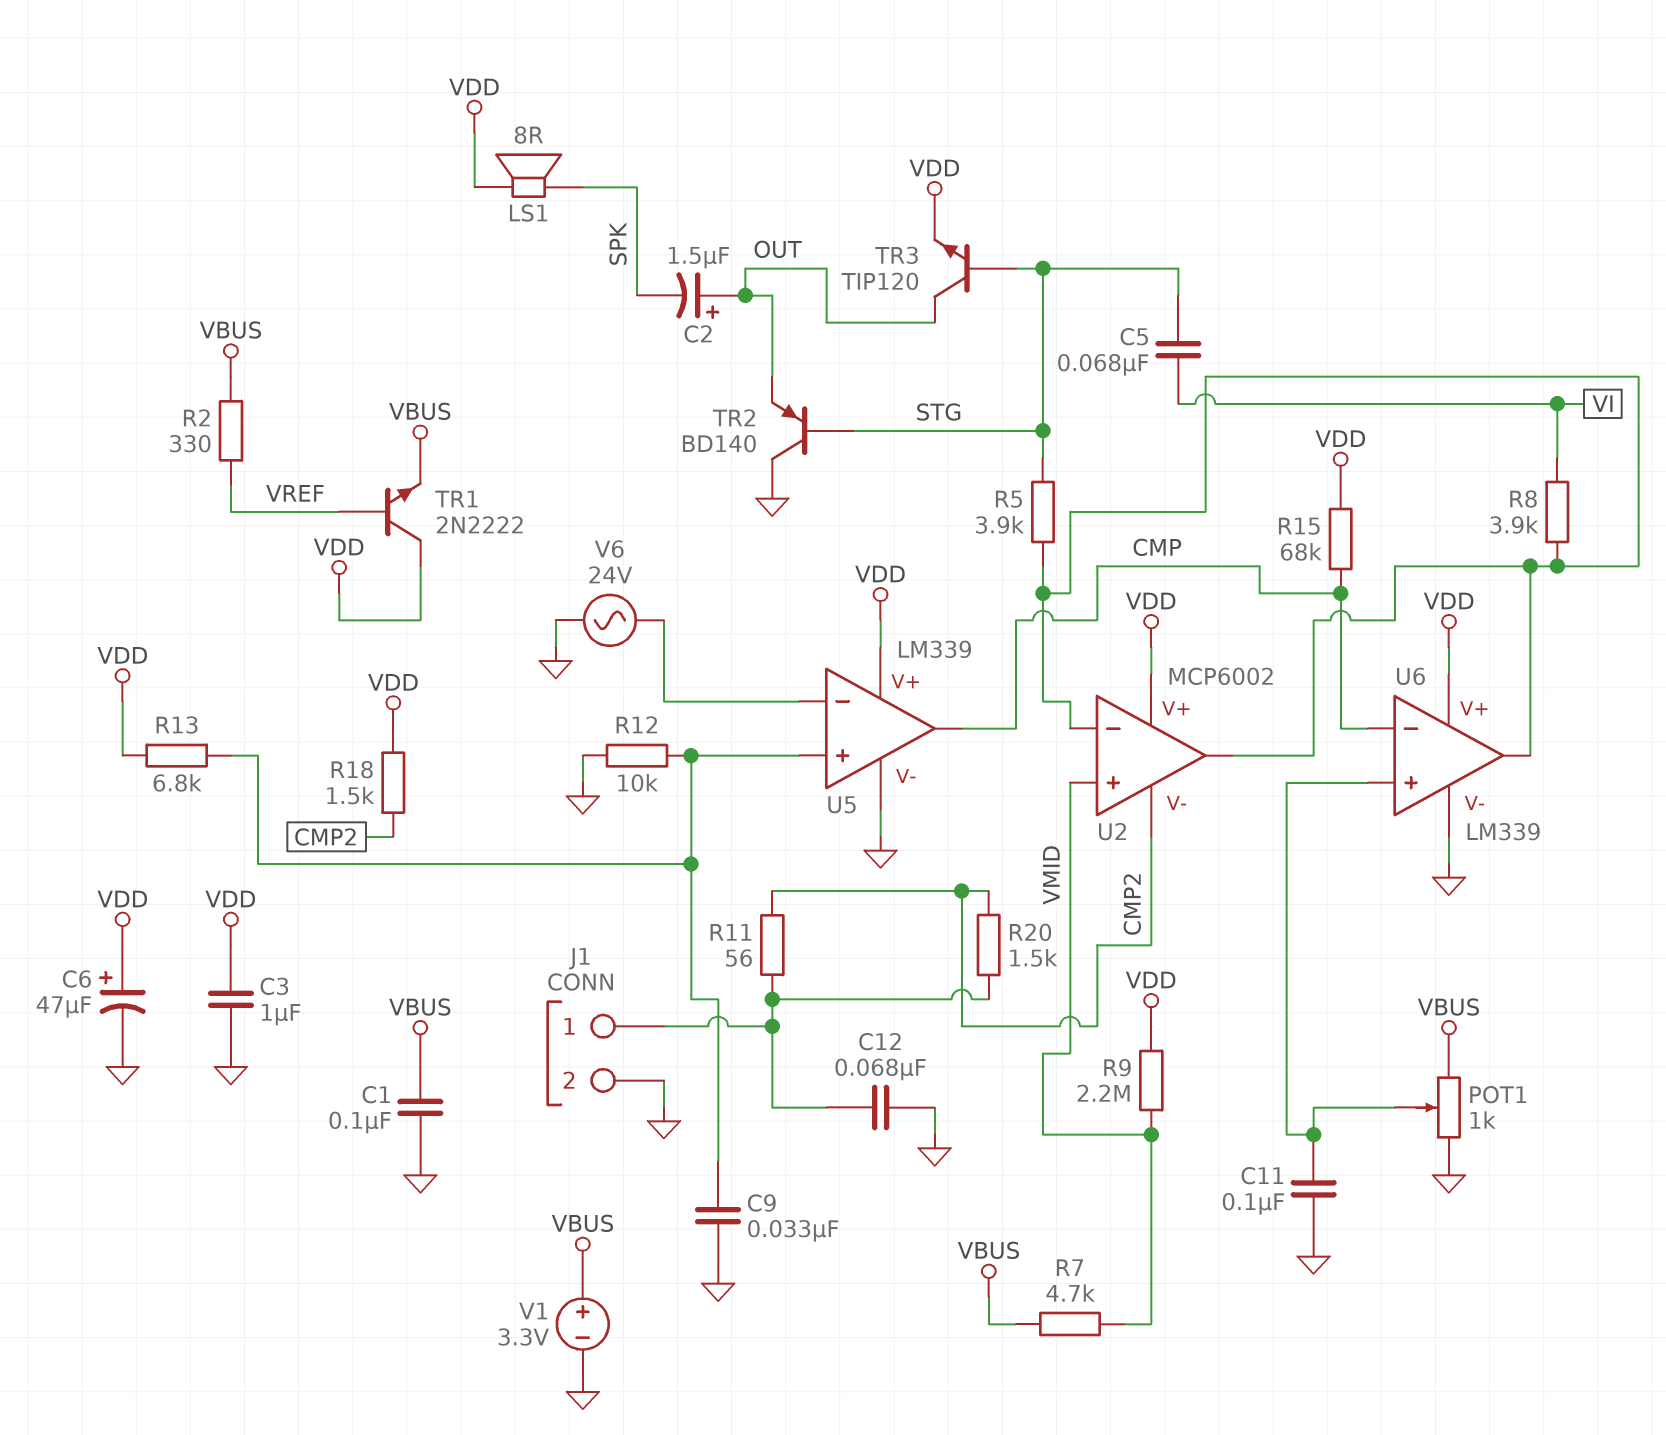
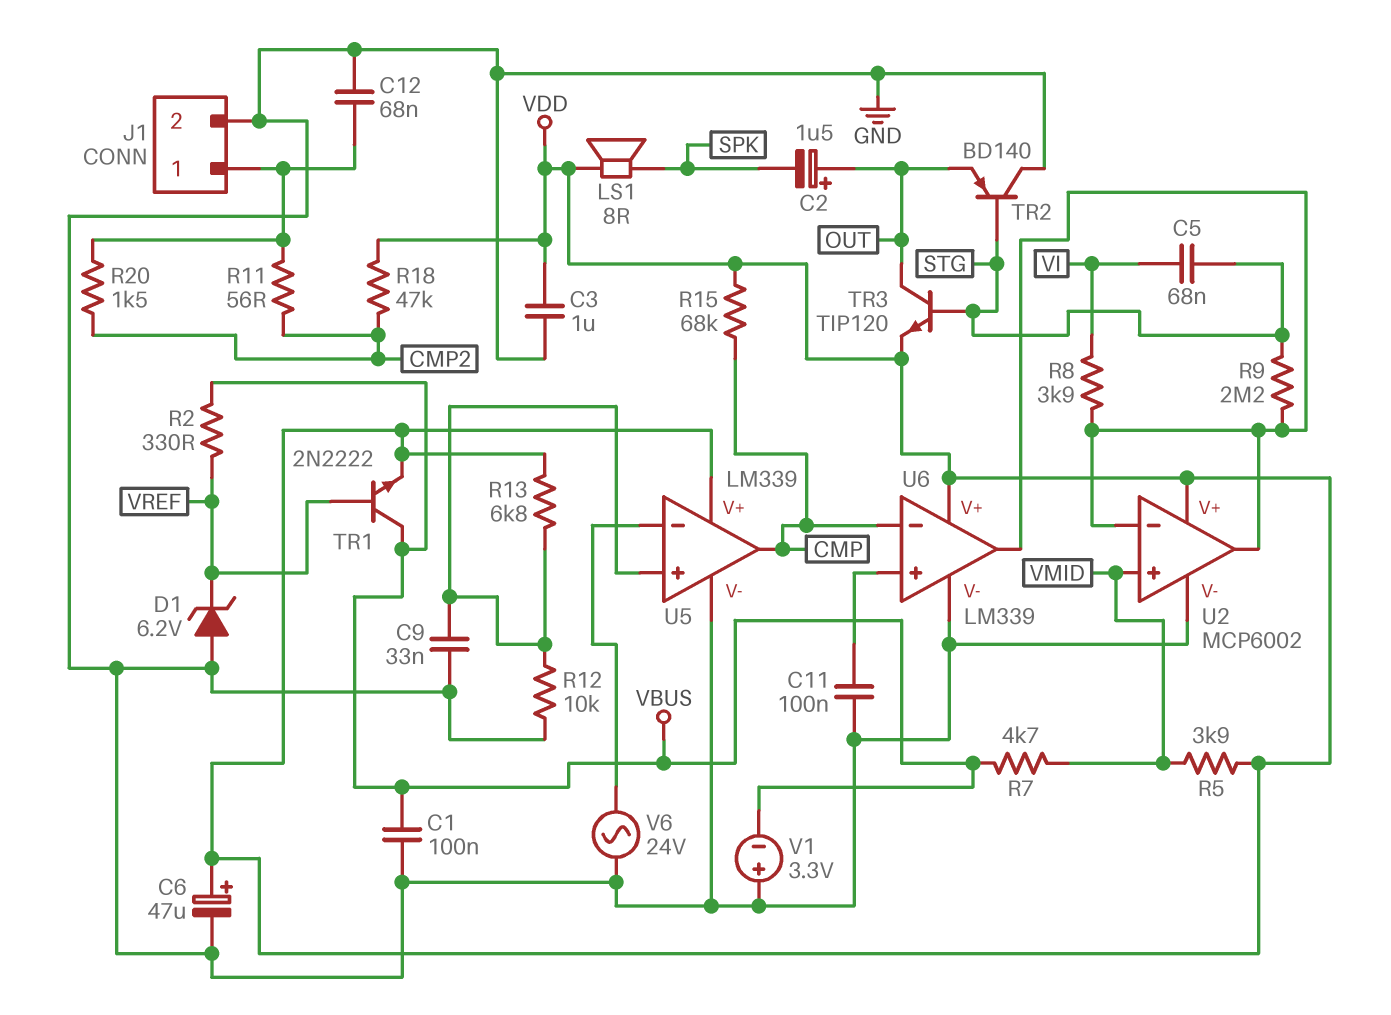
D1: none -> zener 6.2V (A GND, K VREF)
POT1: 1k (GND, VBUS, wiper U6/in+) -> none
R5: 3.9k (STG, U2/in-) -> 3.9k (VDD, VMID)
R9: 2.2M (VDD, VMID) -> 2.2M (STG, U2/in-)
R18: 1.5k (CMP2, VDD) -> 47k (CMP2, VDD)
TR1: NPN 2N2222 (B VREF, C VDD, E VBUS) -> NPN 2N2222 (B VREF, C VBUS, E VDD)
U2 pin V-: CMP2 -> GND
V1: 3.3V (plus VBUS, minus GND) -> 3.3V (plus GND, minus VBUS)

